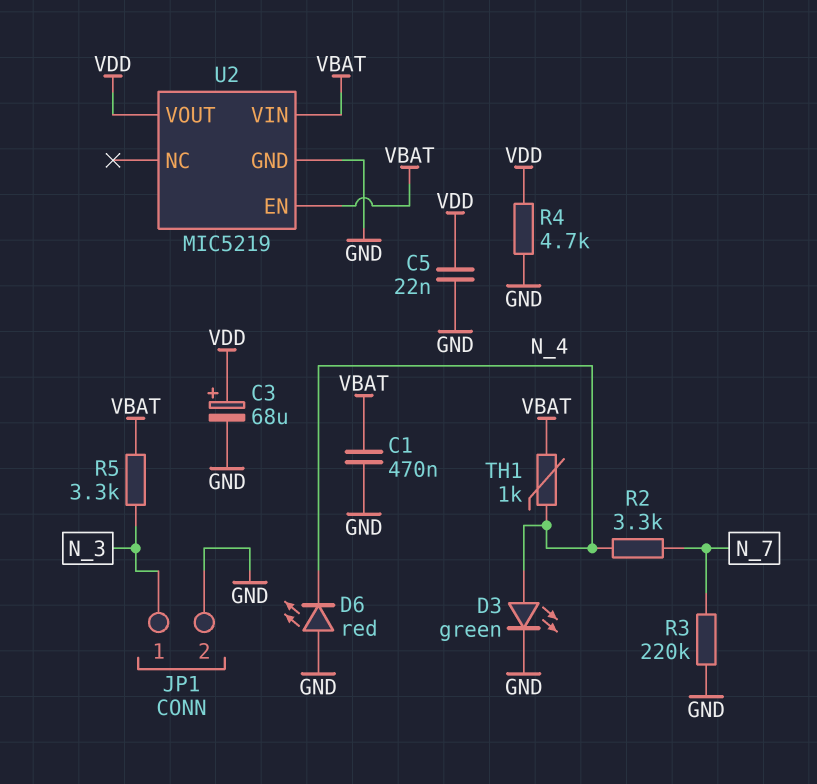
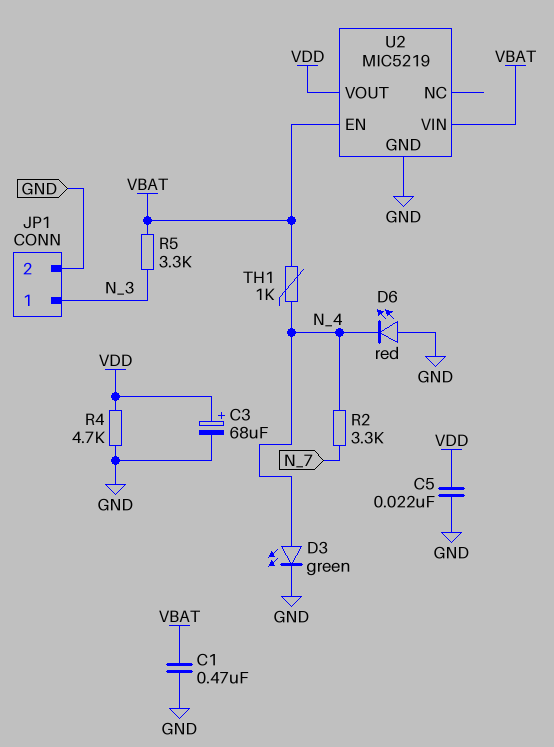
R3: 220k (GND, N_7) -> none

